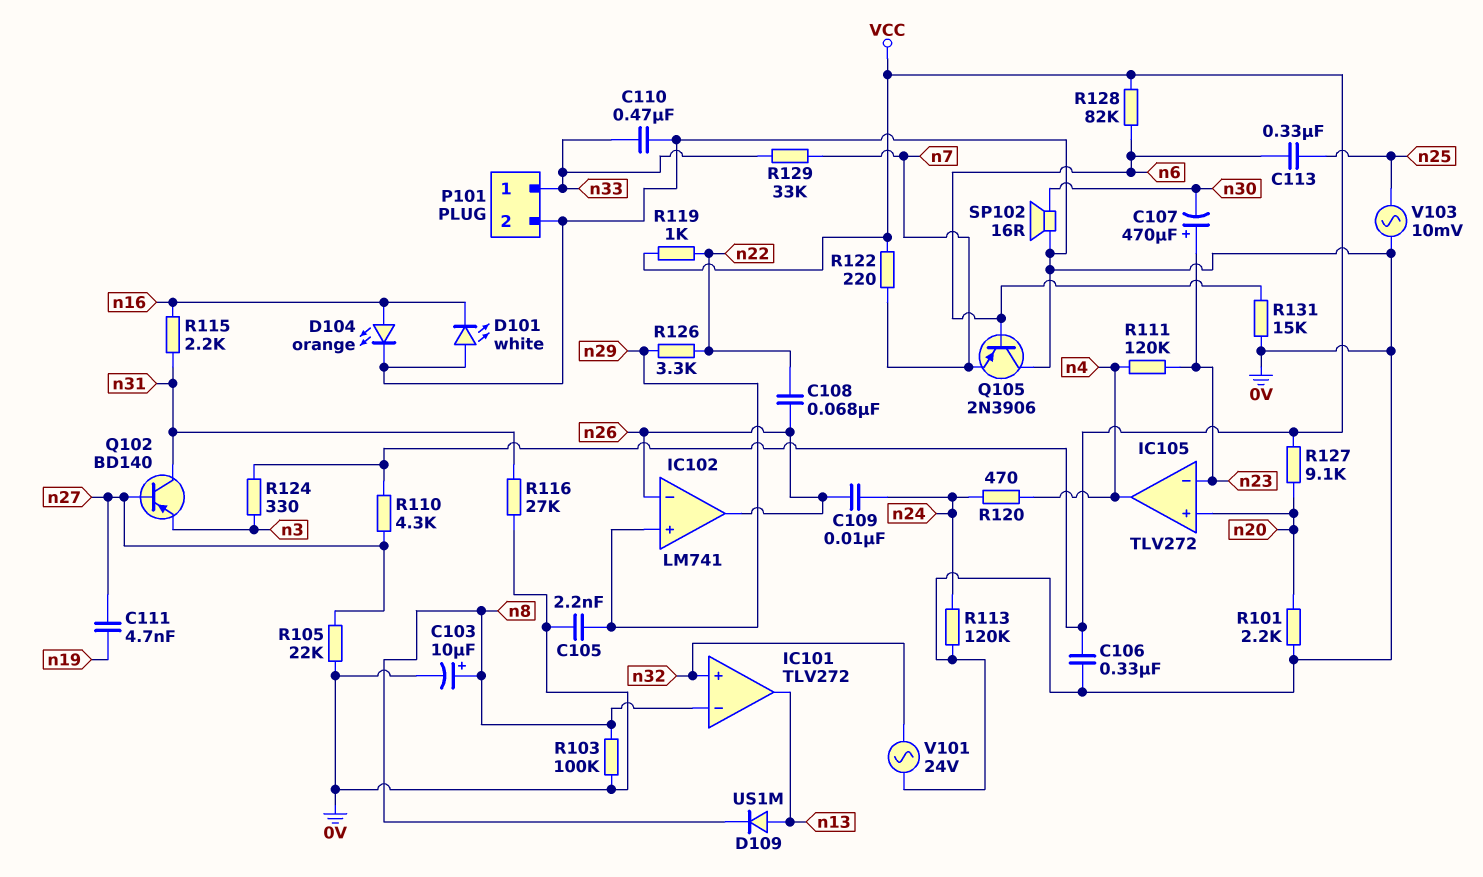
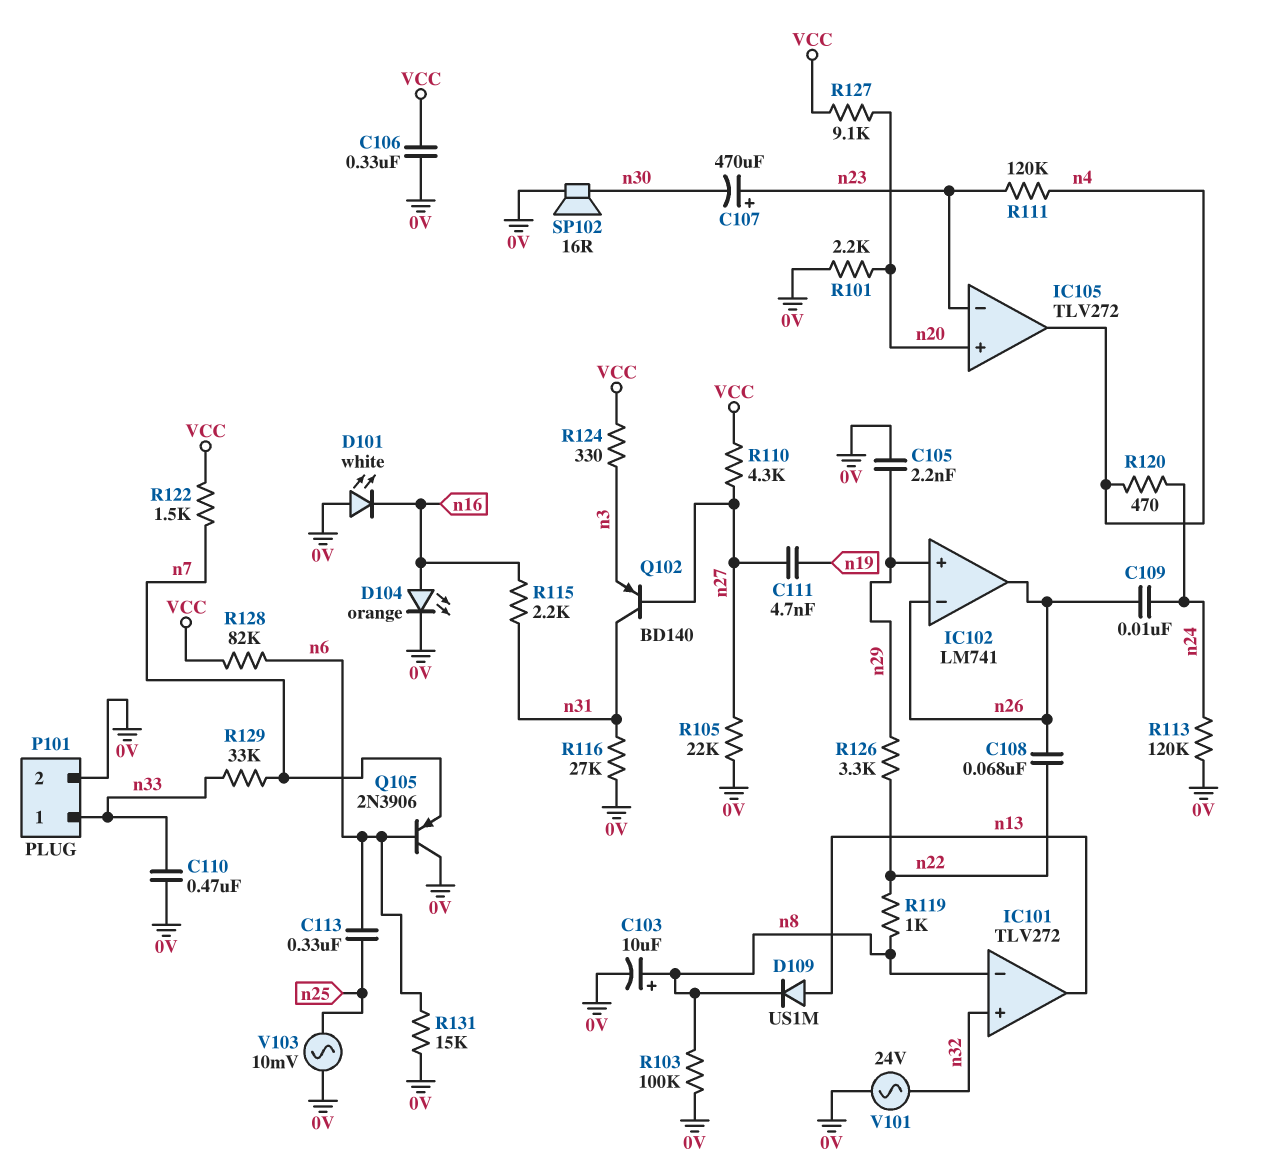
R119: 1k (VCC, n22) -> 1k (n8, n22)
R122: 220 (VCC, n7) -> 1.5k (VCC, n7)

